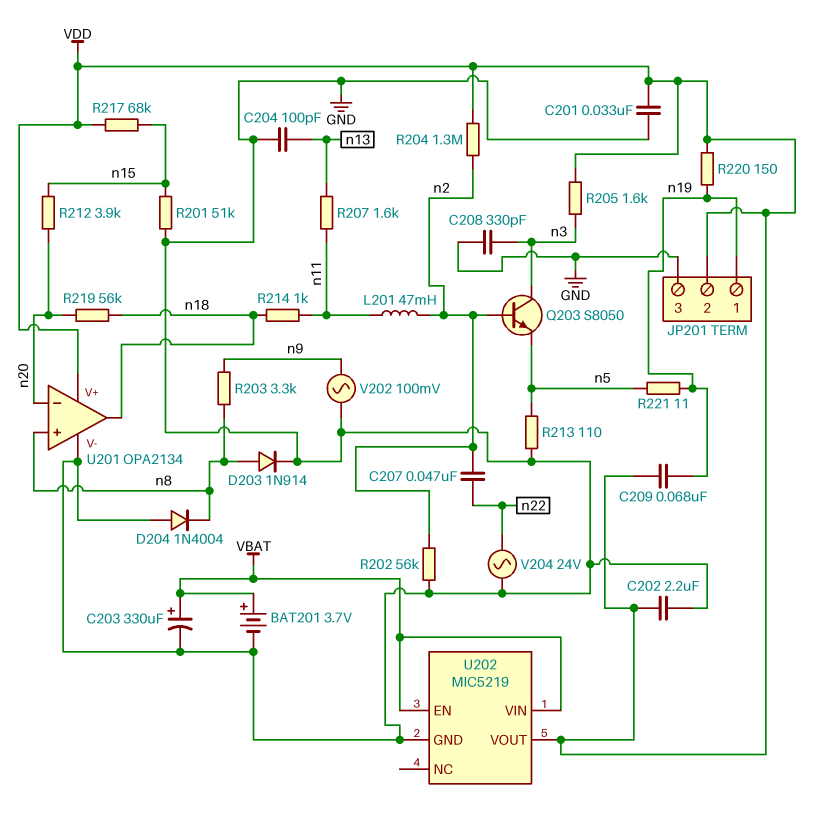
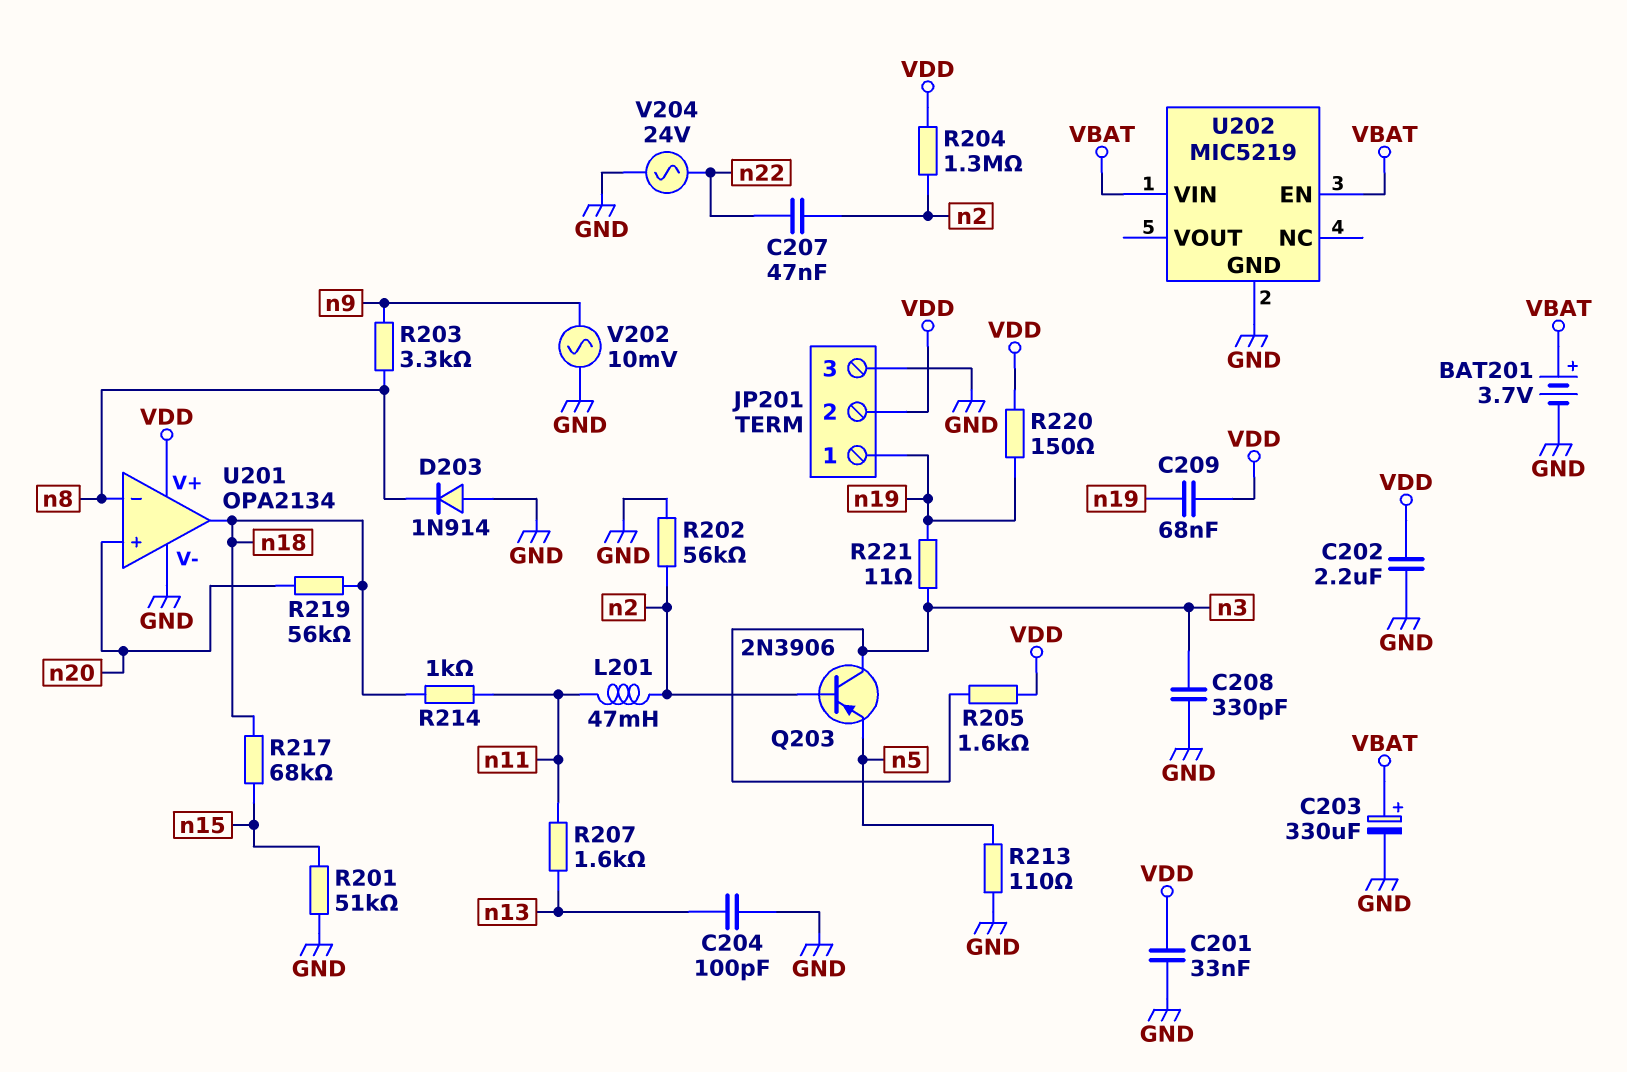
D203: diode 1N914 (A n8, K GND) -> diode 1N914 (A GND, K n8)
D204: diode 1N4004 (A GND, K n8) -> none
Q203: NPN S8050 (B n2, C n3, E n5) -> PNP 2N3906 (B n2, C n3, E n5)
R212: 3.9k (n15, n20) -> none
R217: 68k (VDD, n15) -> 68k (n15, n18)
R221: 11 (n5, n19) -> 11 (n3, n19)
U201 pin in+: n8 -> n20
U201 pin in-: n20 -> n8
U202 pin VOUT: VDD -> none
V202: AC 100mV (GND, n9) -> AC 10mV (GND, n9)

